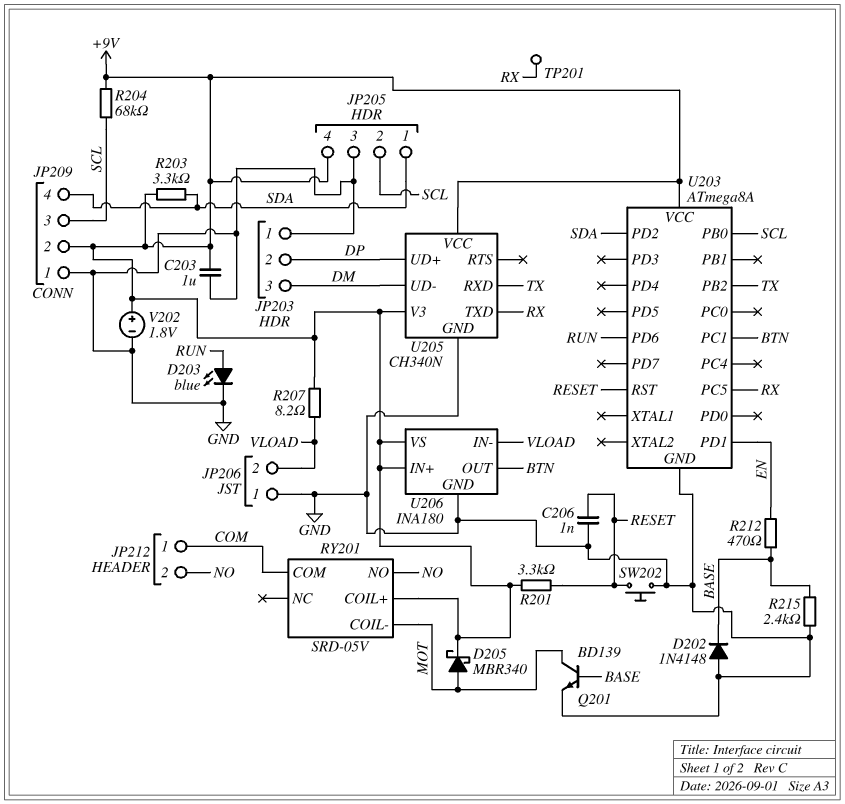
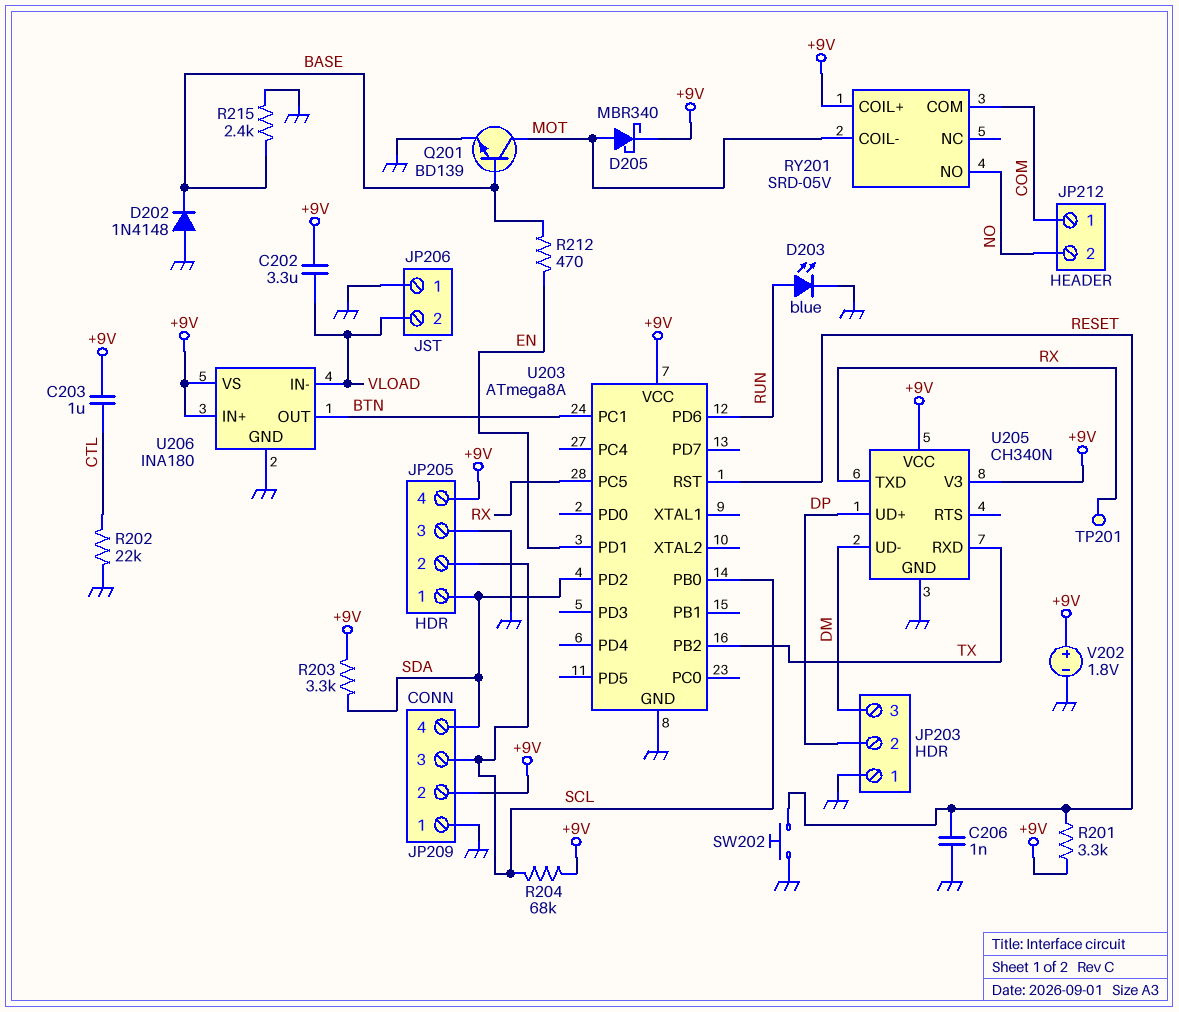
C202: none -> 3.3uF (+9V, VLOAD)
C203: 1uF (+9V, GND) -> 1uF (+9V, CTL)
R202: none -> 22k (CTL, GND)
R207: 8.2 (+9V, VLOAD) -> none

